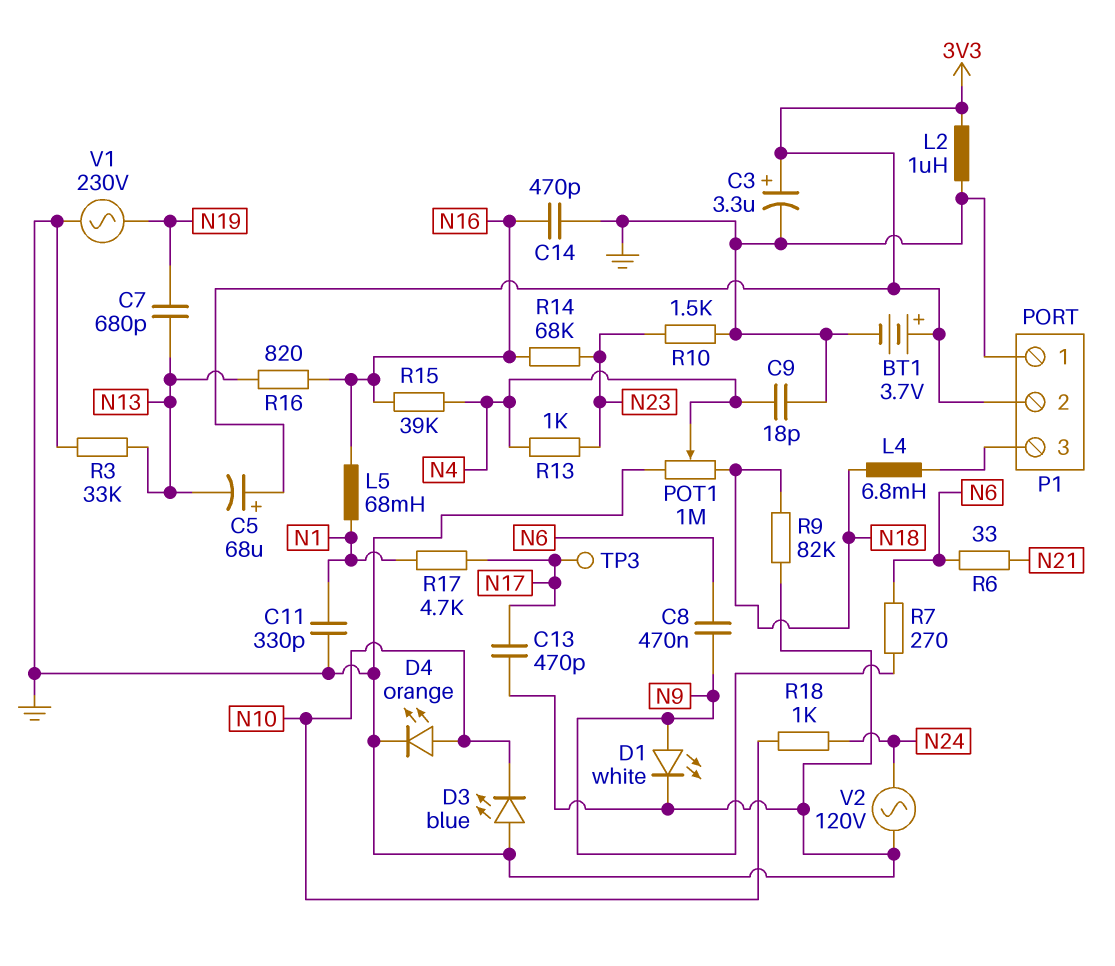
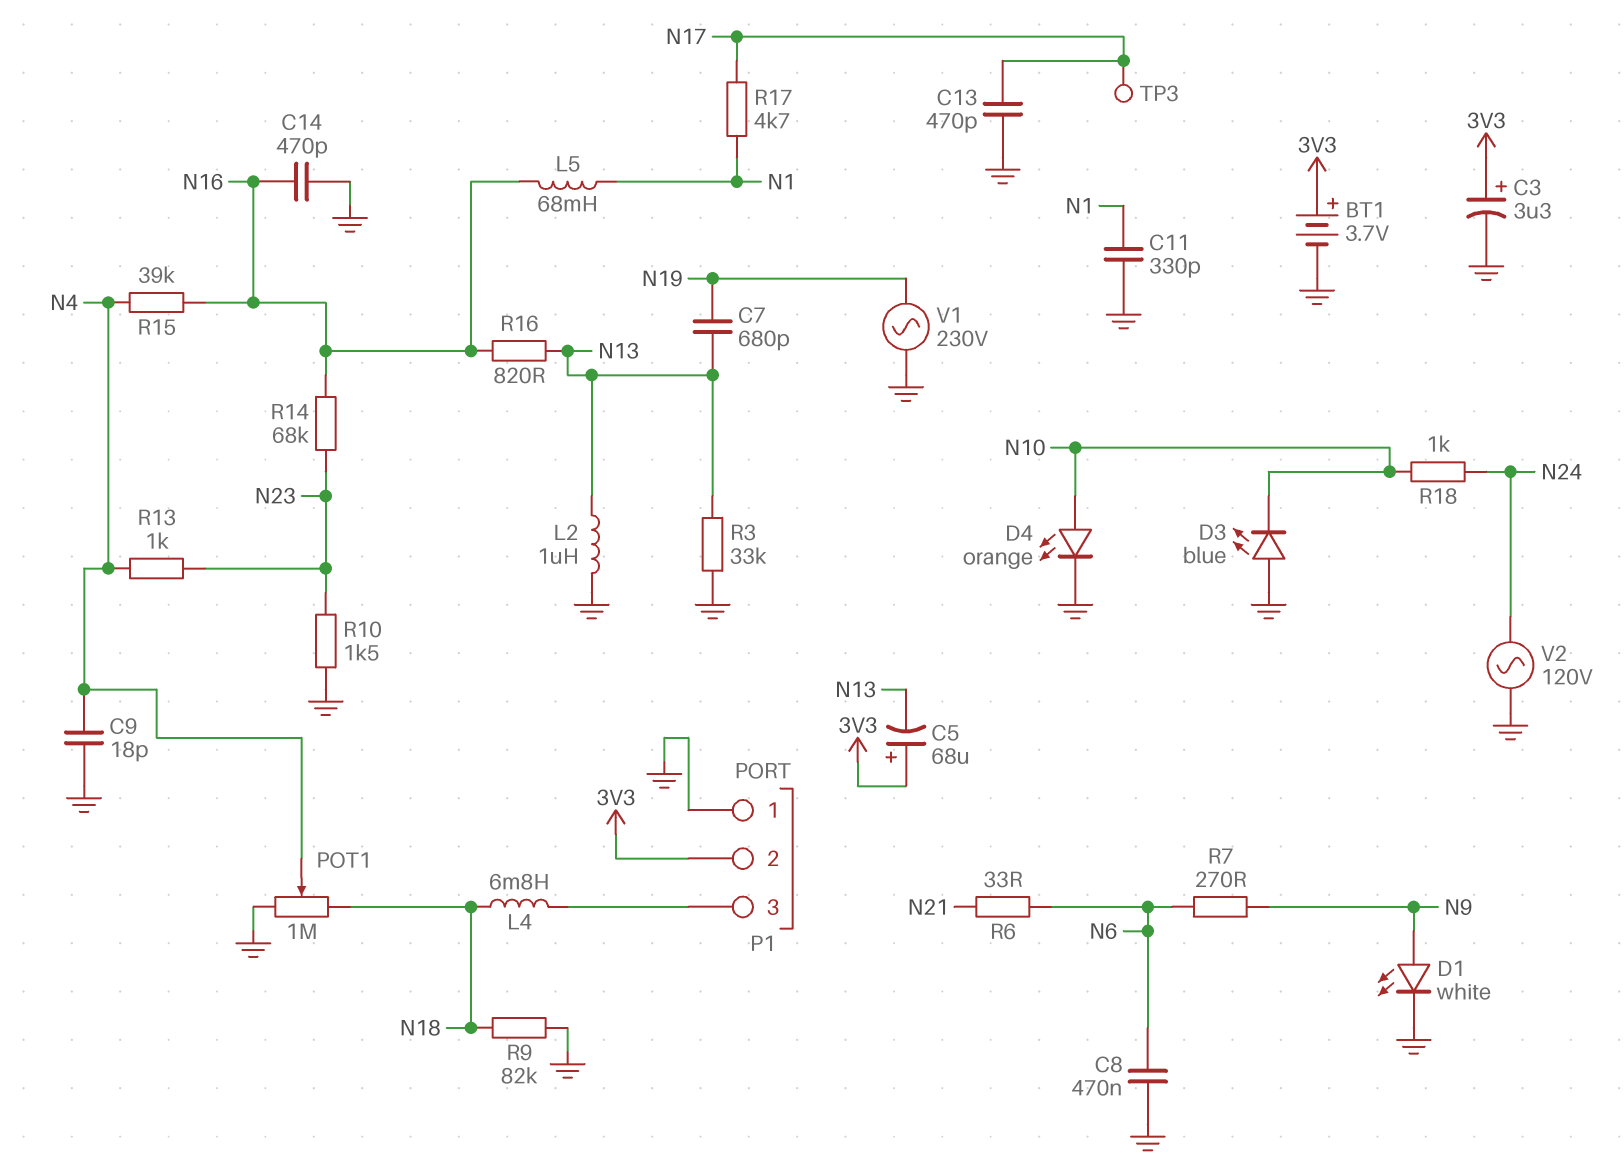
C8: 470nF (N6, N9) -> 470nF (GND, N6)
L2: 1uH (3V3, GND) -> 1uH (GND, N13)

